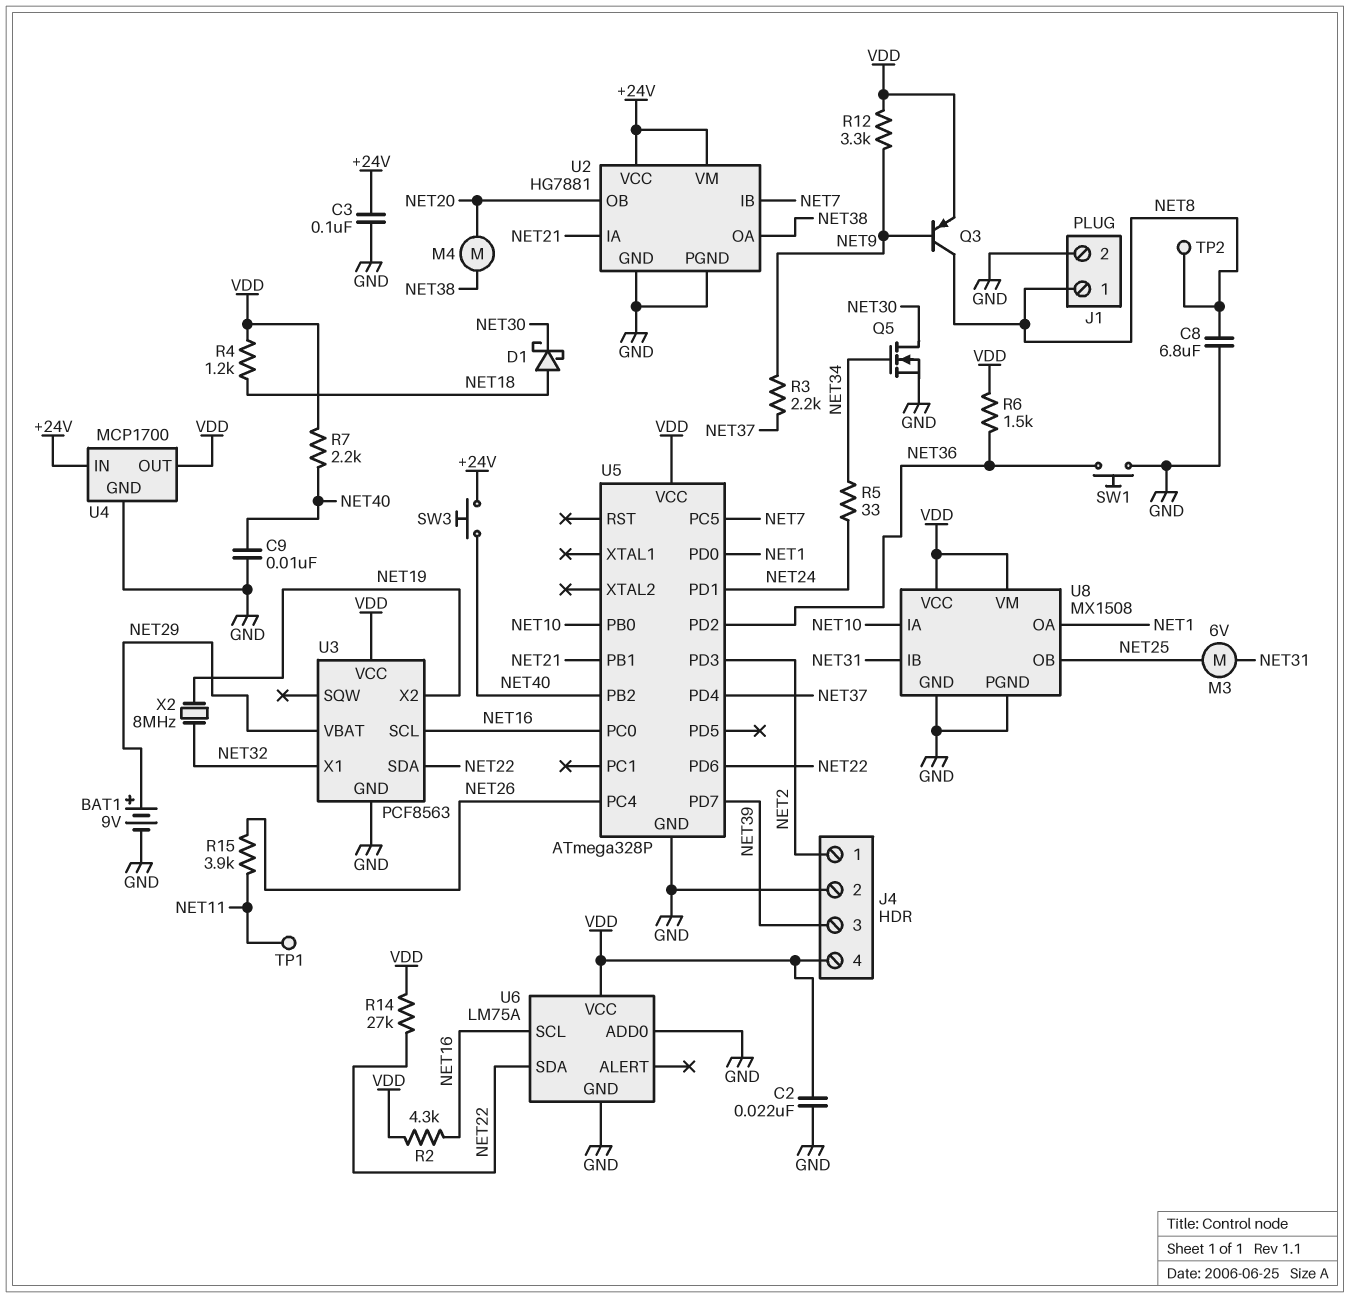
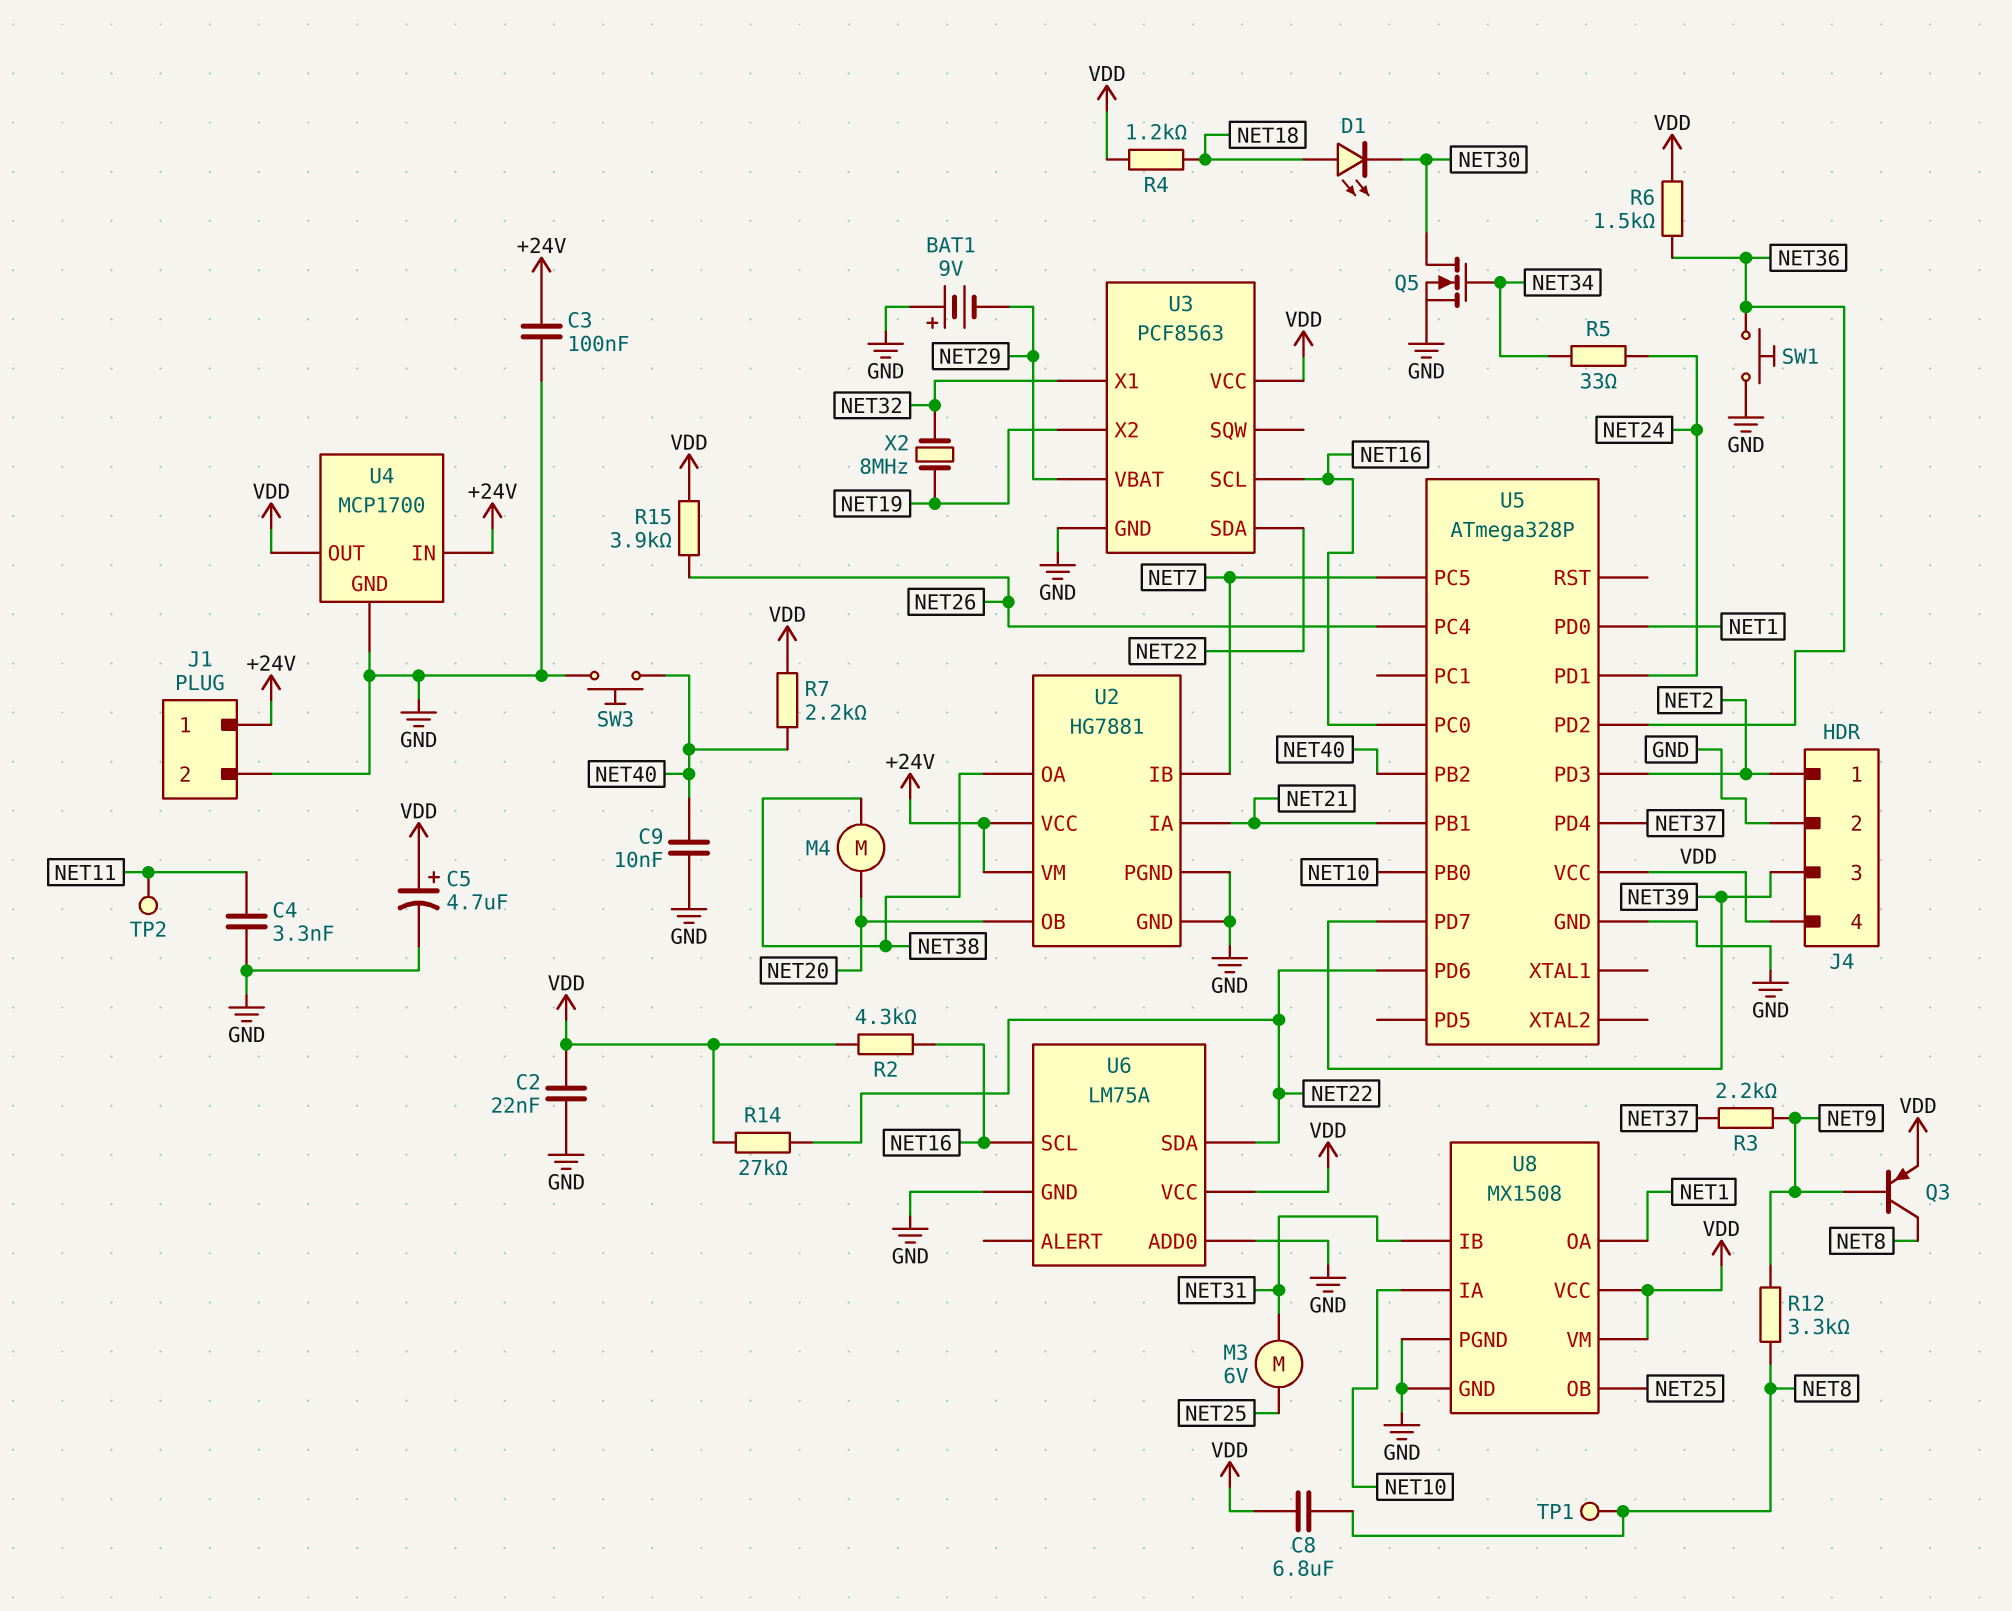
BAT1: 9V (plus NET29, minus GND) -> 9V (plus GND, minus NET29)
C4: none -> 3.3nF (GND, NET11)
C5: none -> 4.7uF (plus VDD, minus GND)
C8: 6.8uF (GND, NET8) -> 6.8uF (NET8, VDD)
D1: schottky (A NET18, K NET30) -> LED (A NET18, K NET30)
J1 pin 1: NET8 -> +24V
R12: 3.3k (NET9, VDD) -> 3.3k (NET8, NET9)
R15: 3.9k (NET11, NET26) -> 3.9k (NET26, VDD)
SW3: button (+24V, NET40) -> button (GND, NET40)
TP1: test point (NET11) -> test point (NET8)
TP2: test point (NET8) -> test point (NET11)

